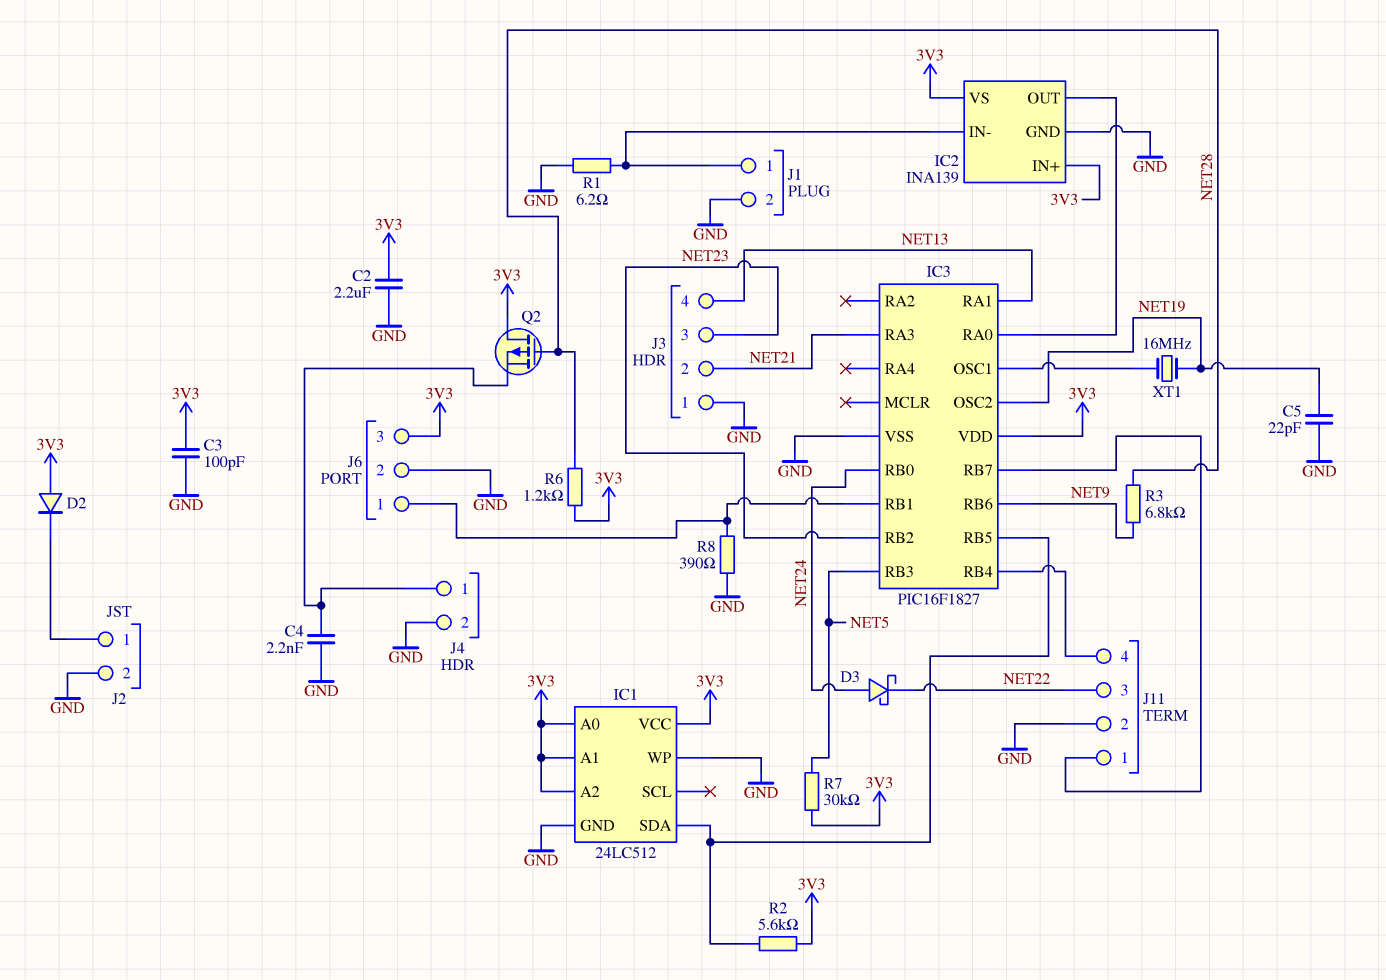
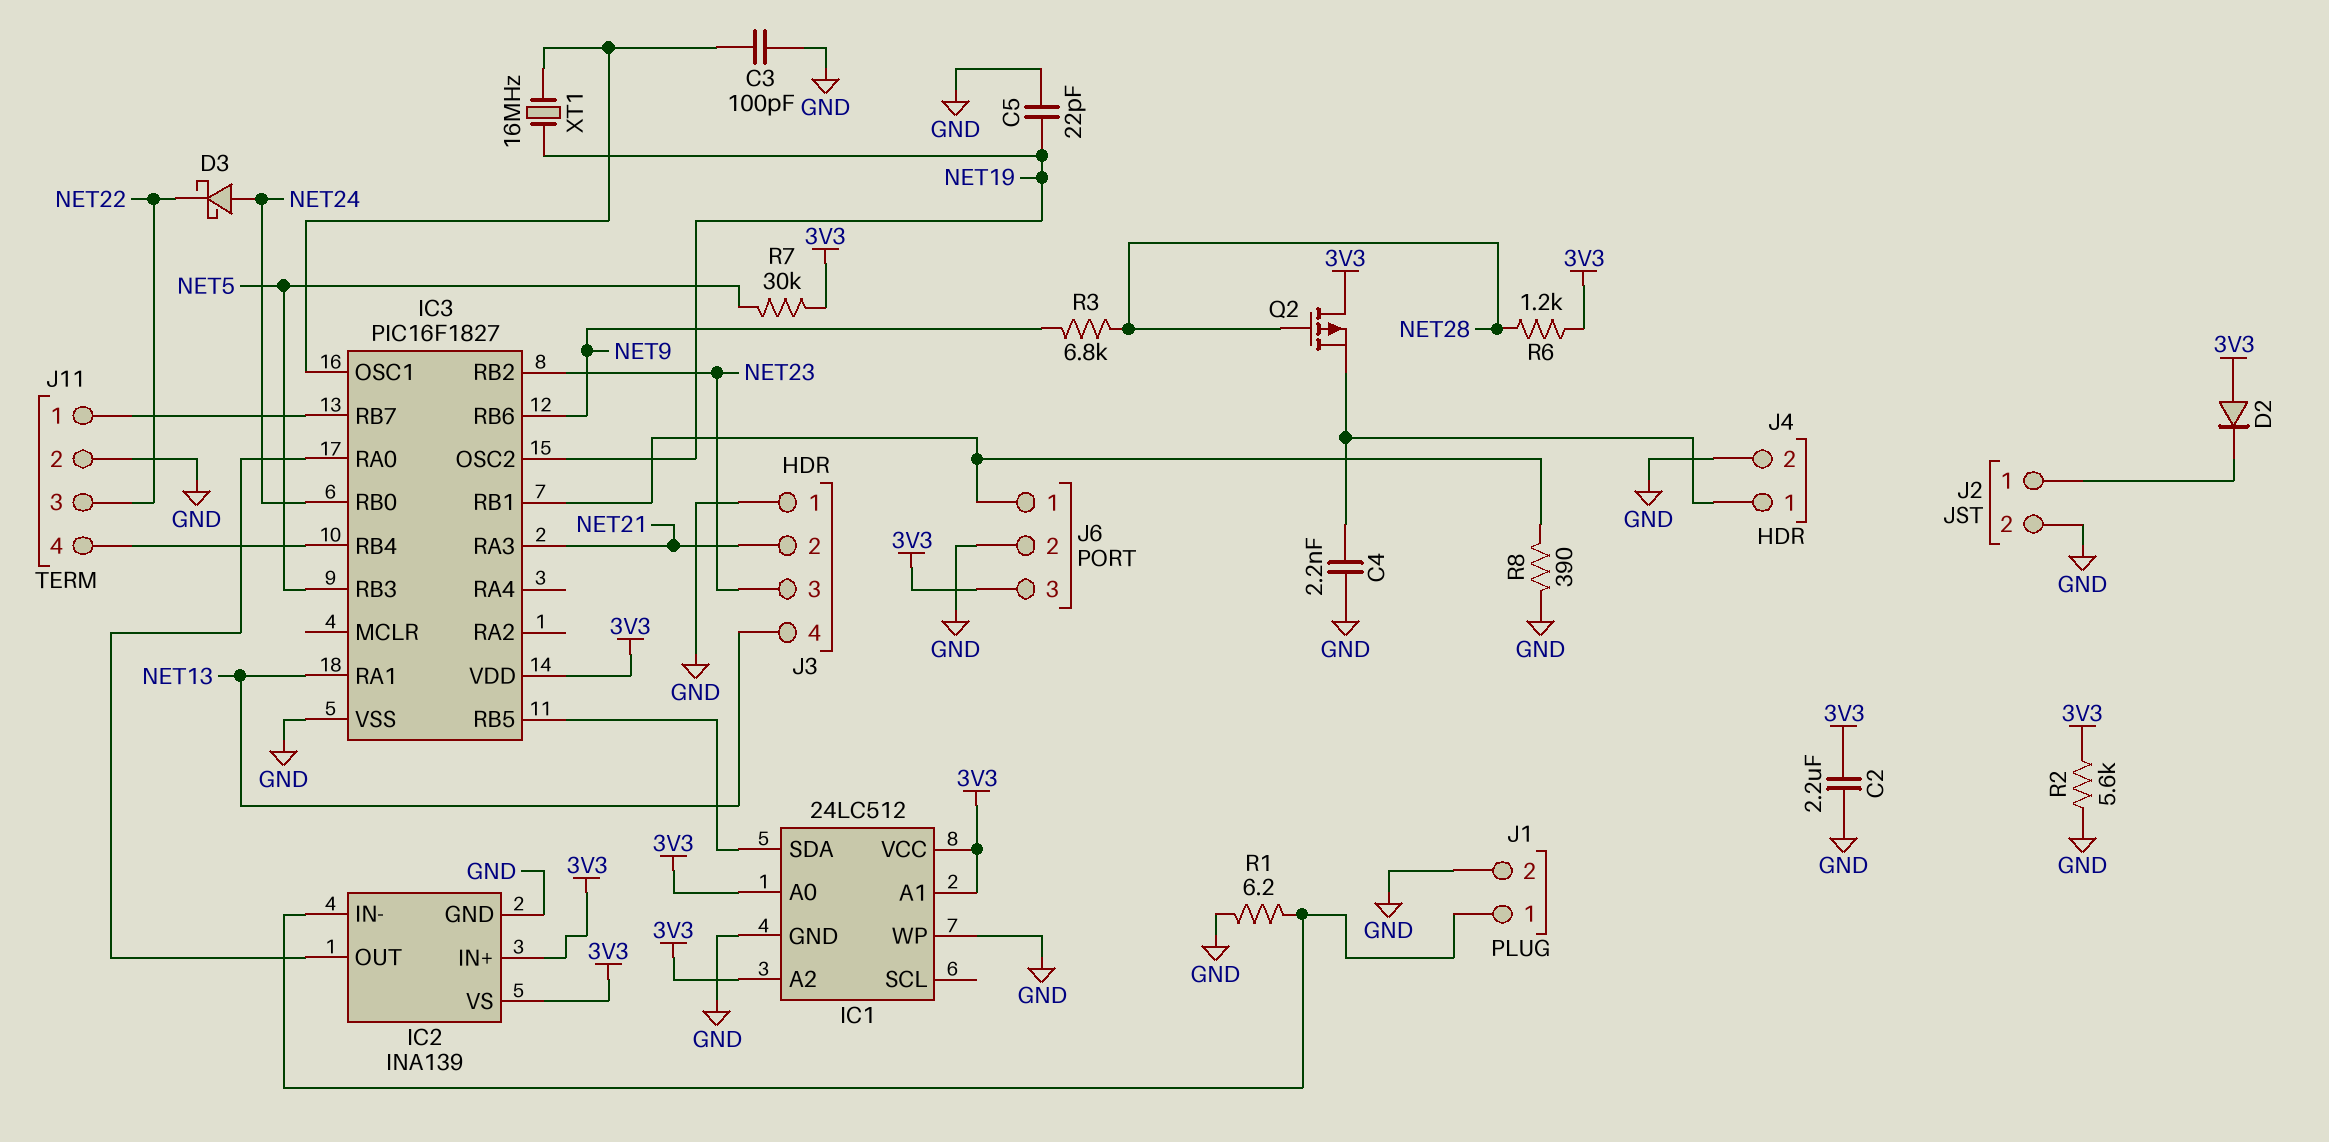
C3: 100pF (3V3, GND) -> 100pF (GND, IC3/OSC1)
R2: 5.6k (3V3, IC1/SDA) -> 5.6k (3V3, GND)

